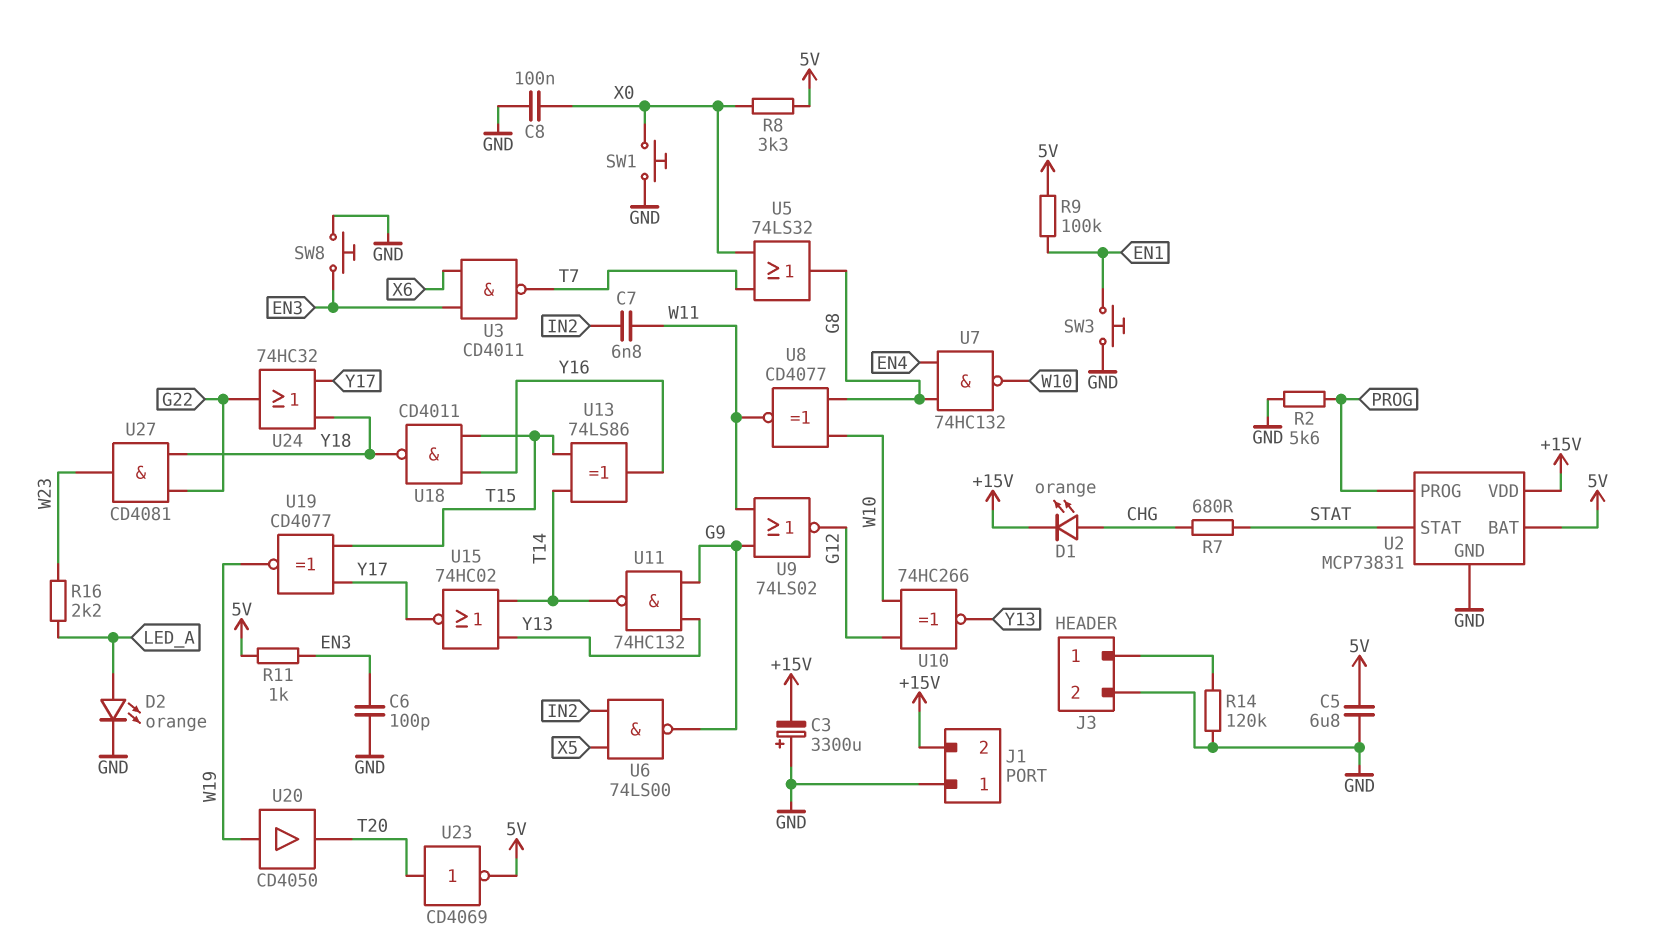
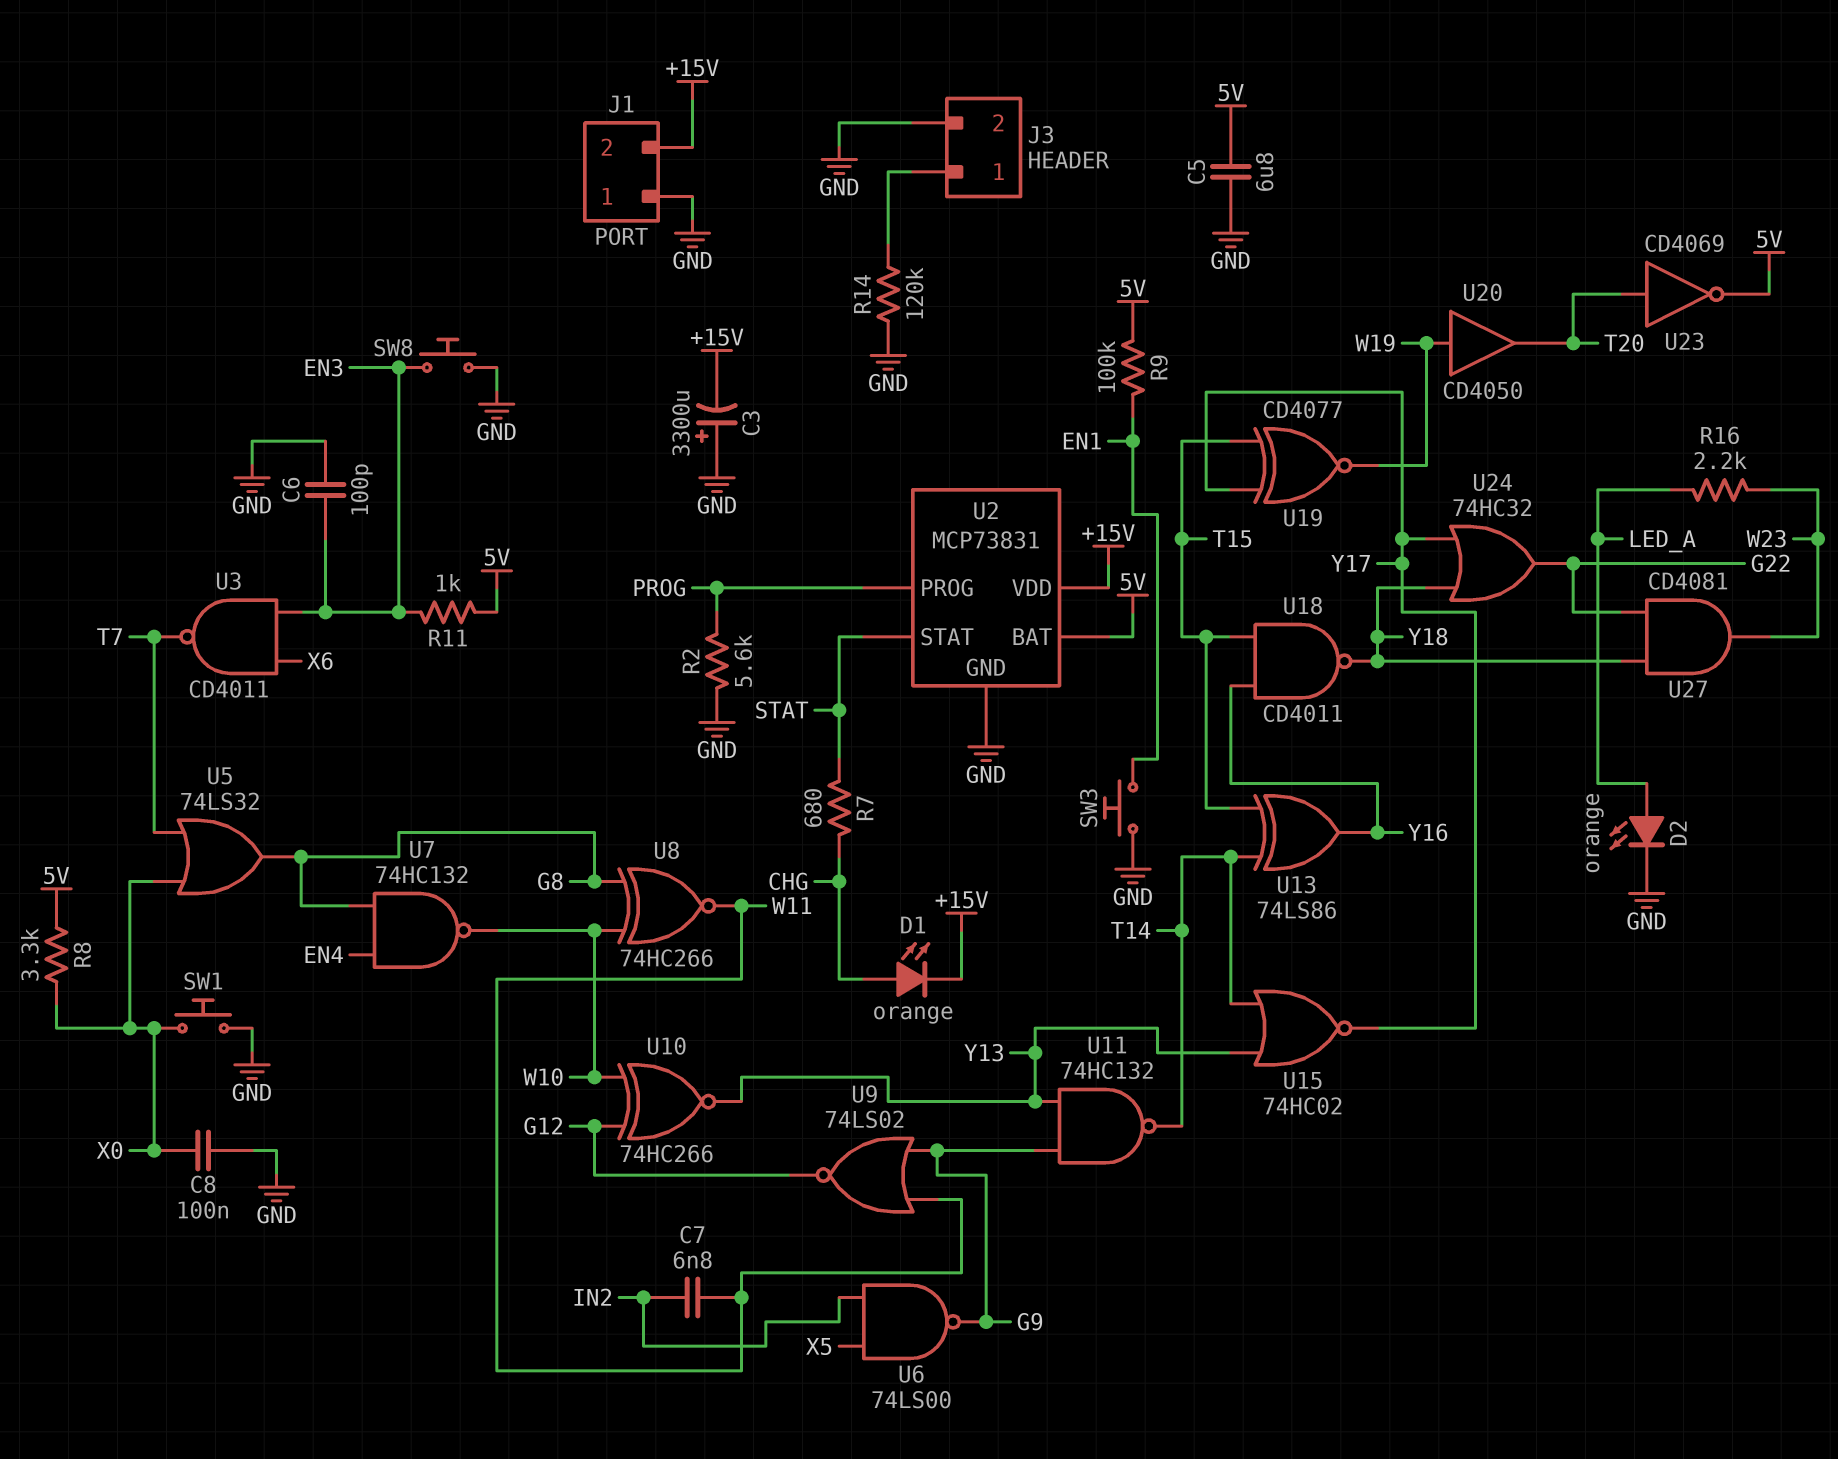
U8: XNOR CD4077 (in G8, in W10, out W11) -> XNOR 74HC266 (in G8, in W10, out W11)

